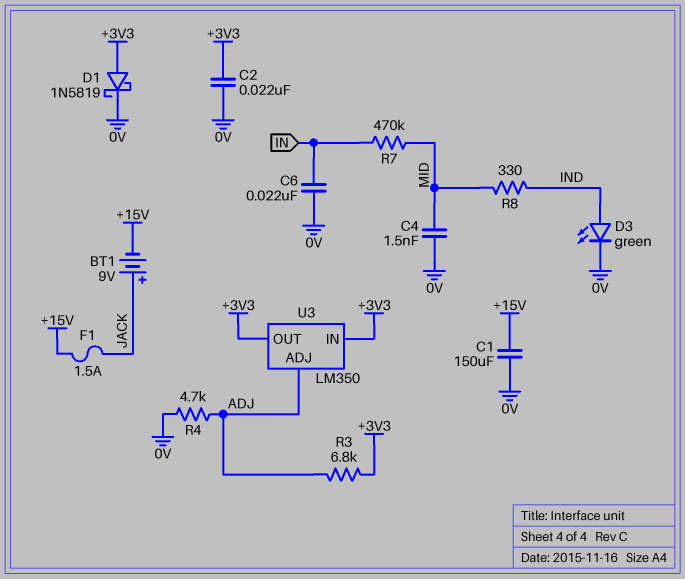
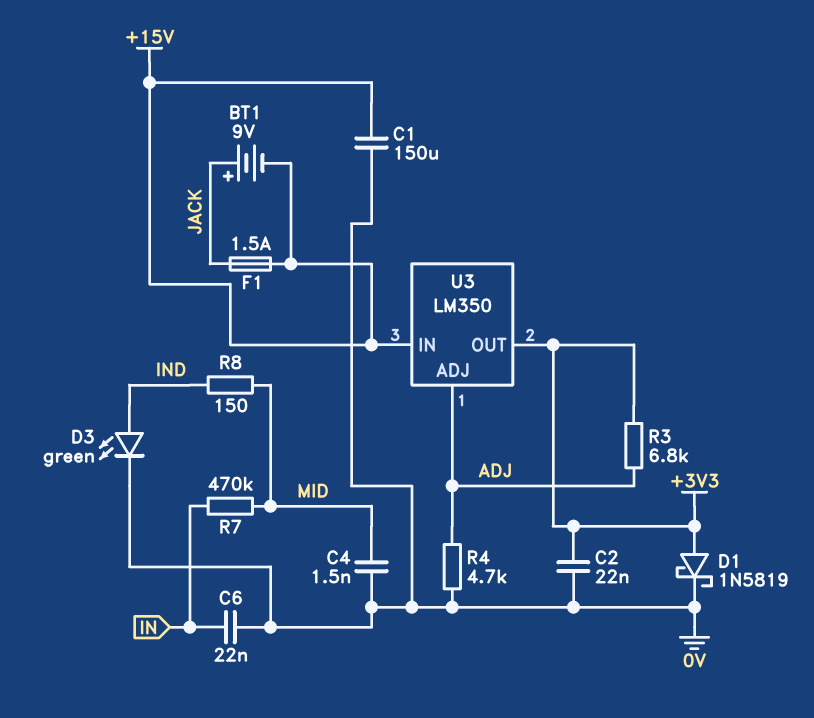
R8: 330 (IND, MID) -> 150 (IND, MID)
U3 pin IN: +3V3 -> +15V

